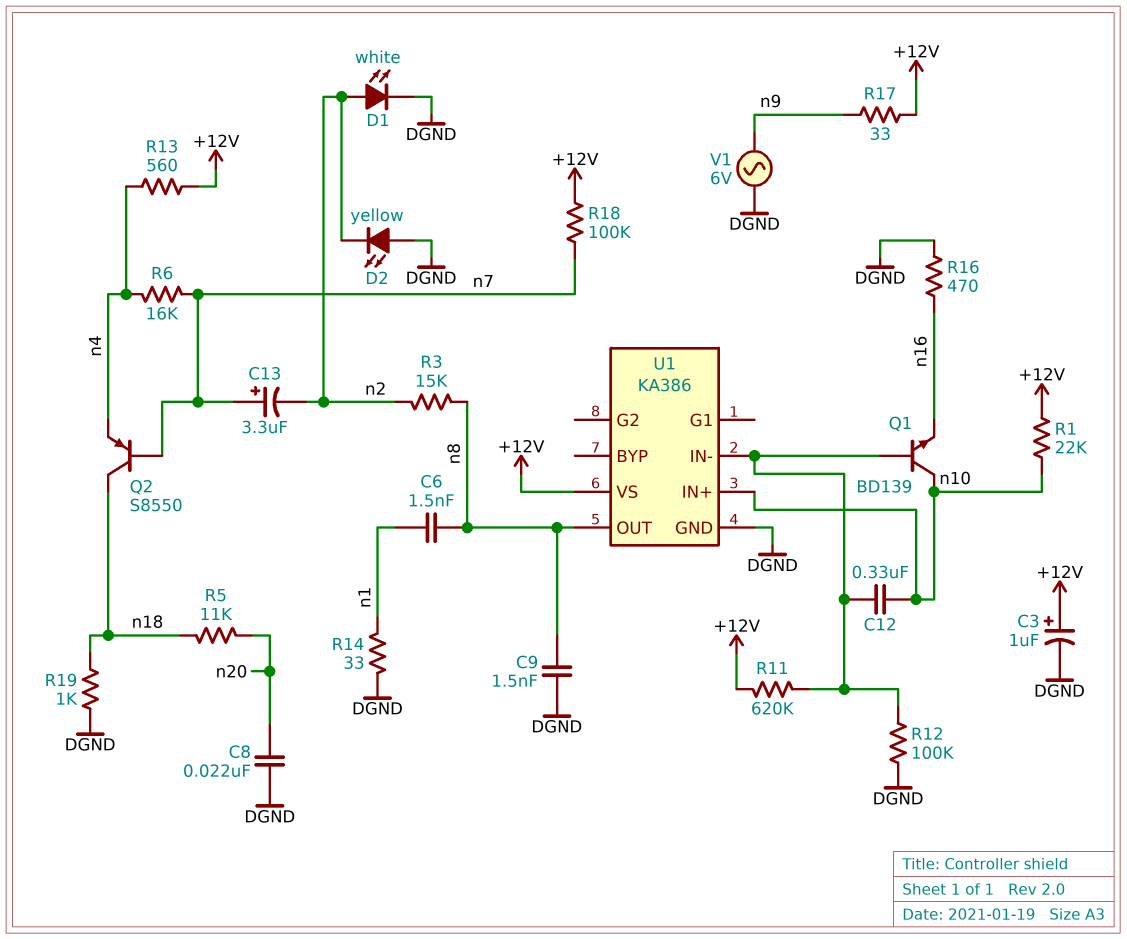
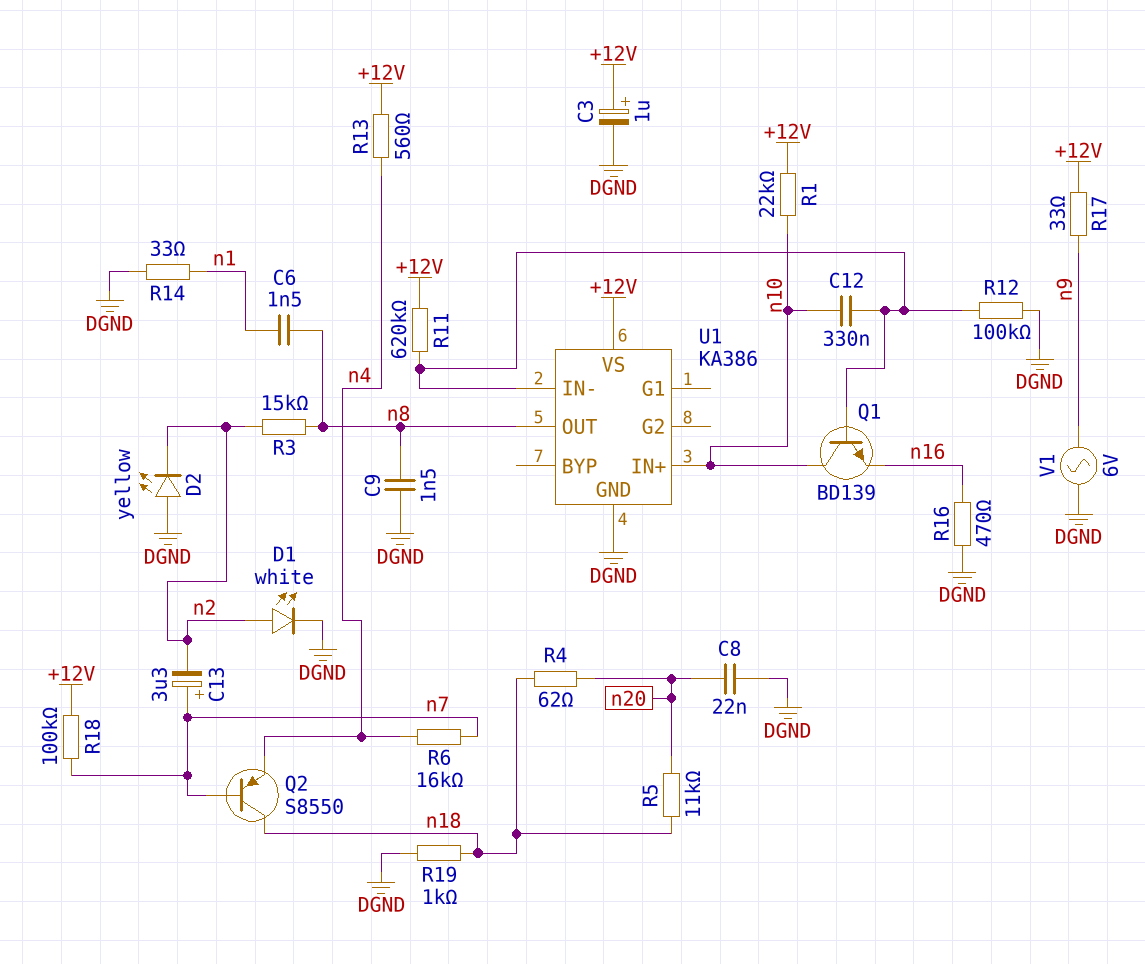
R4: none -> 62 (n18, n20)

